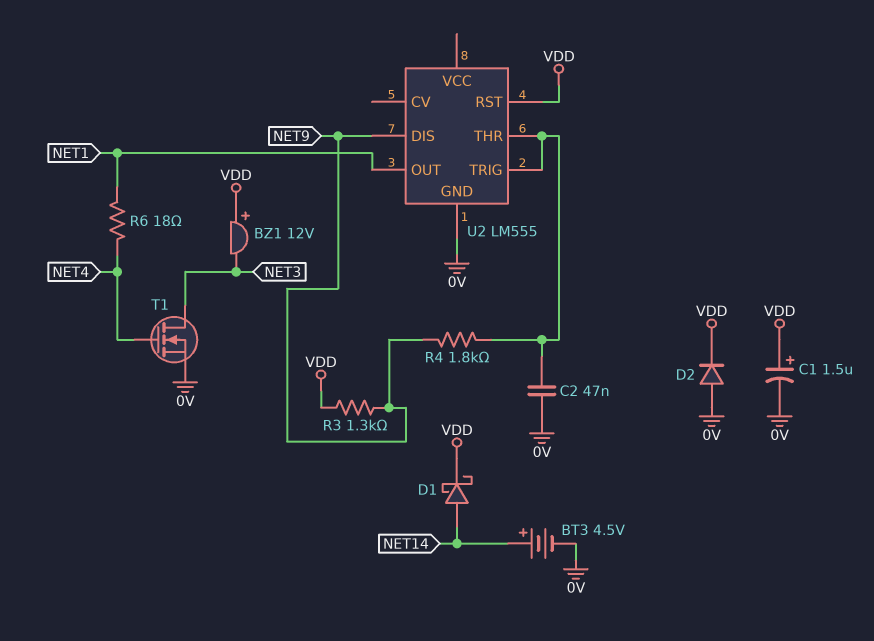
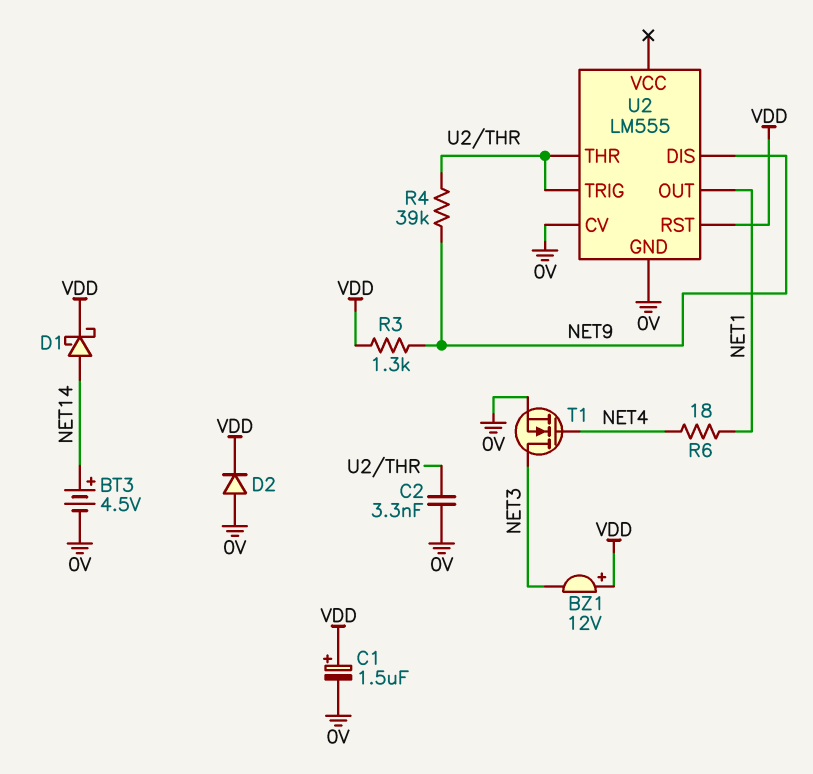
C2: 47nF (0V, U2/THR) -> 3.3nF (0V, U2/THR)
R4: 1.8k (NET9, U2/THR) -> 39k (NET9, U2/THR)
U2 pin CV: none -> 0V

